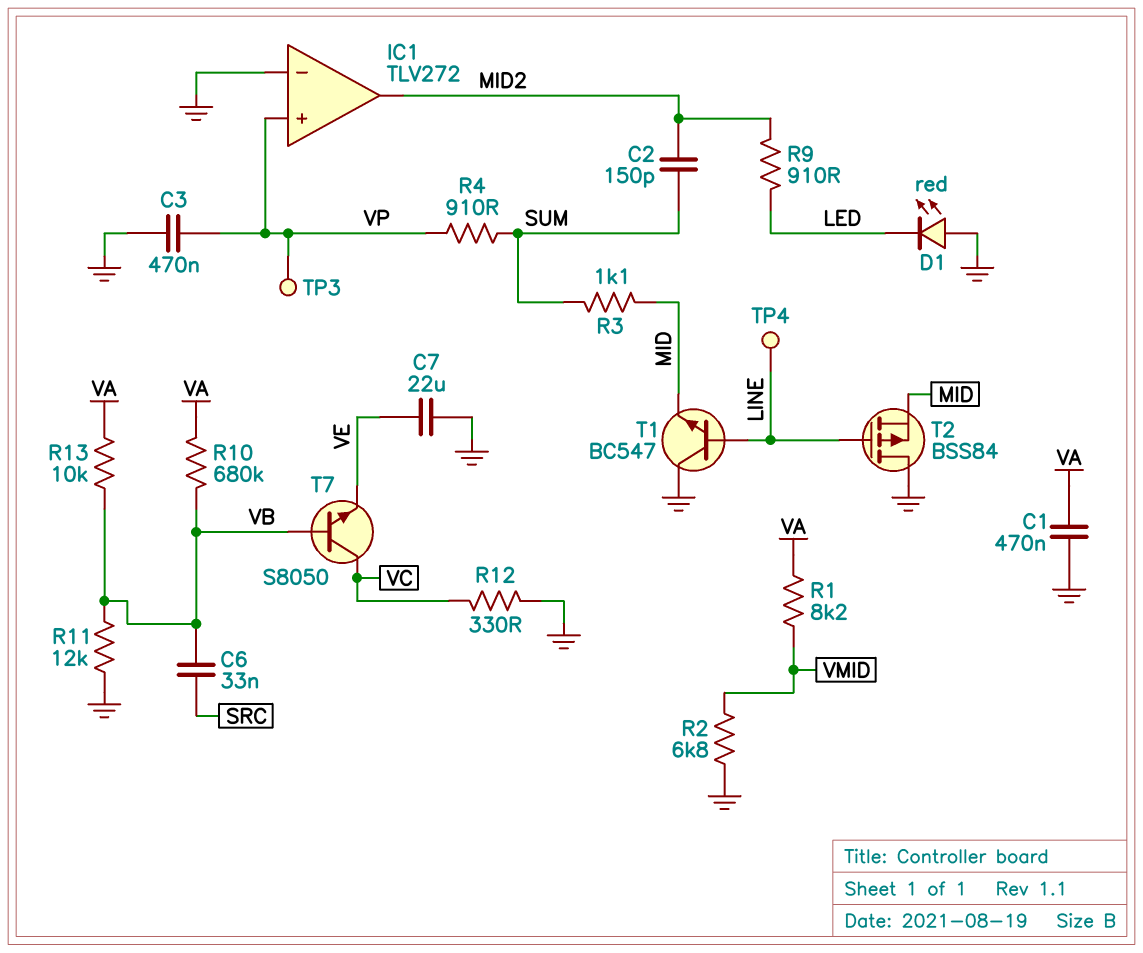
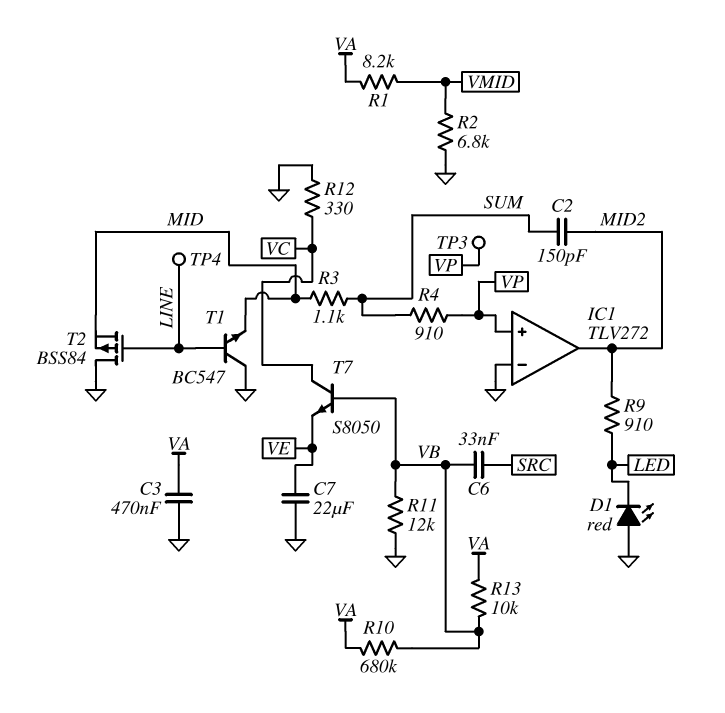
C1: 470nF (GND, VA) -> none
C3: 470nF (GND, VP) -> 470nF (GND, VA)

